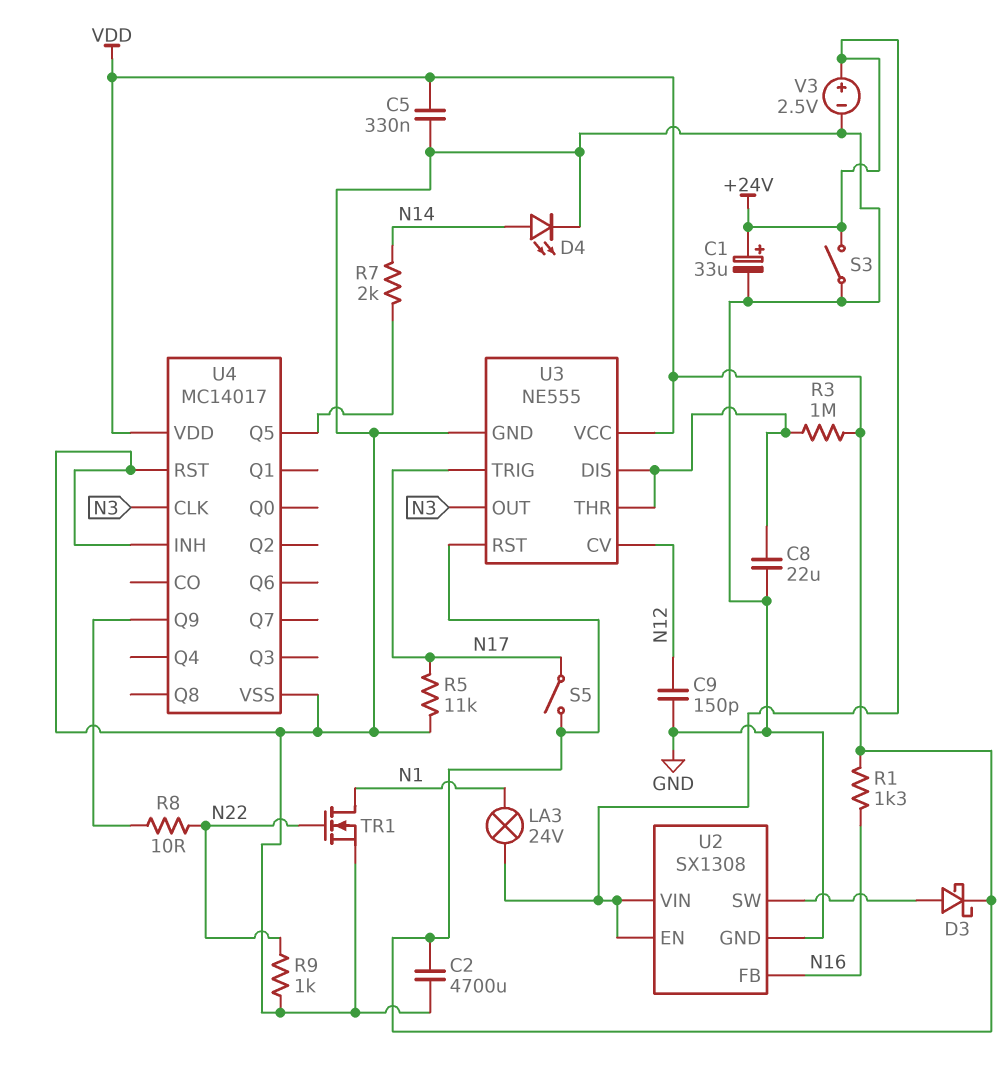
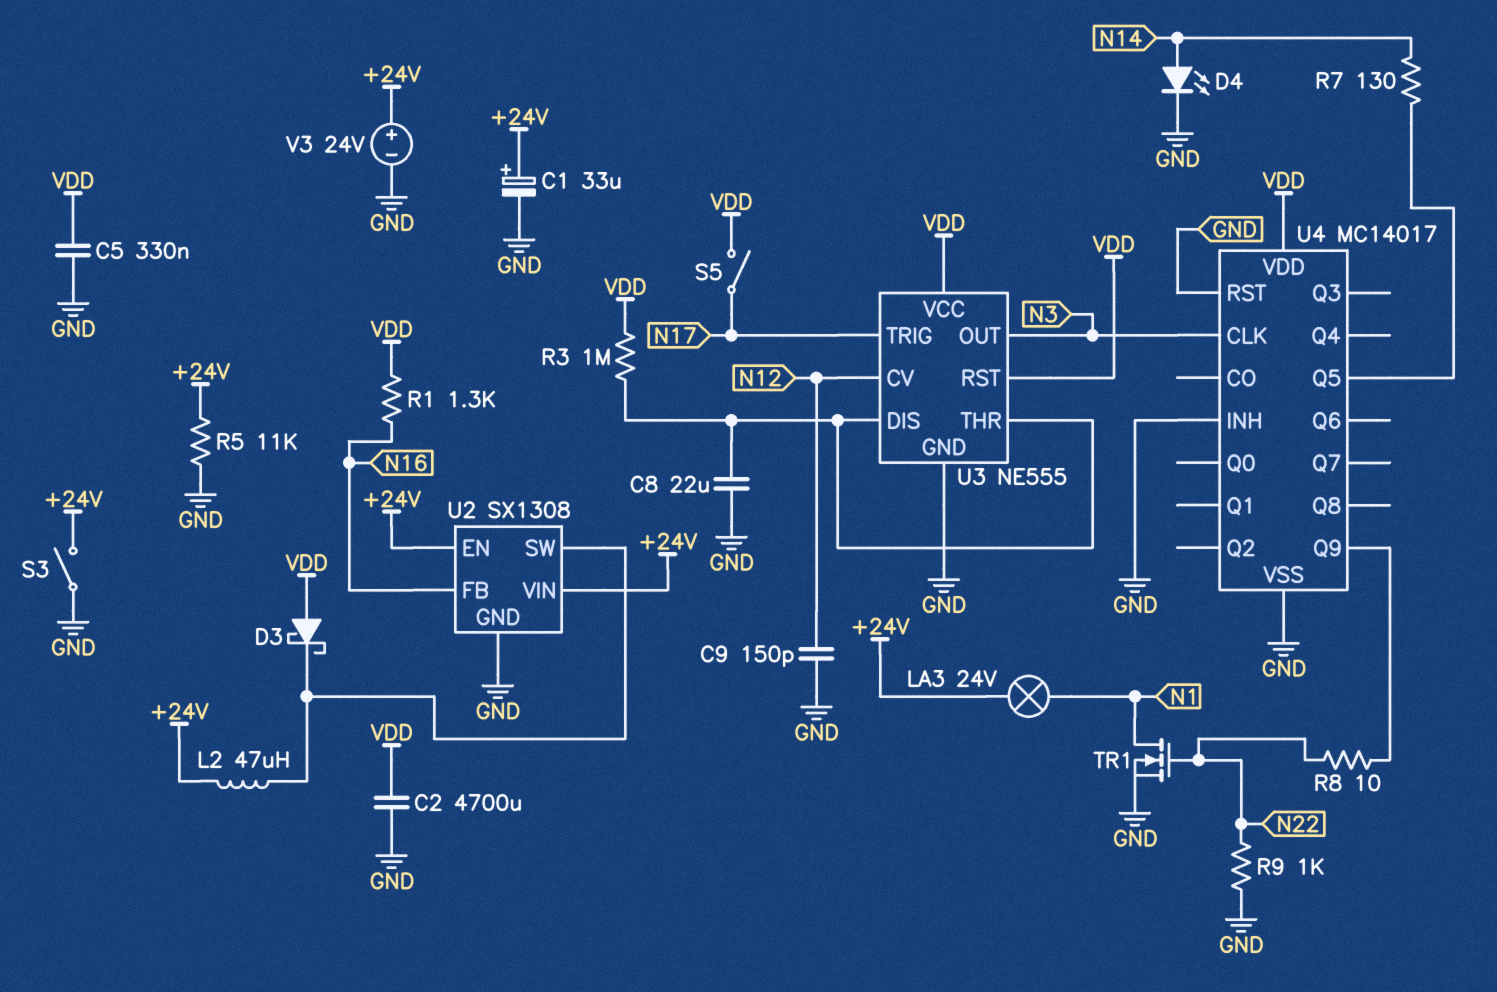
D3: schottky (A U2/SW, K VDD) -> schottky (A VDD, K U2/SW)
L2: none -> 47uH (+24V, U2/SW)
R5: 11k (GND, N17) -> 11k (+24V, GND)
R7: 2k (N14, U4/Q5) -> 130 (N14, U4/Q5)
V3: 2.5V (plus +24V, minus GND) -> 24V (plus +24V, minus GND)

